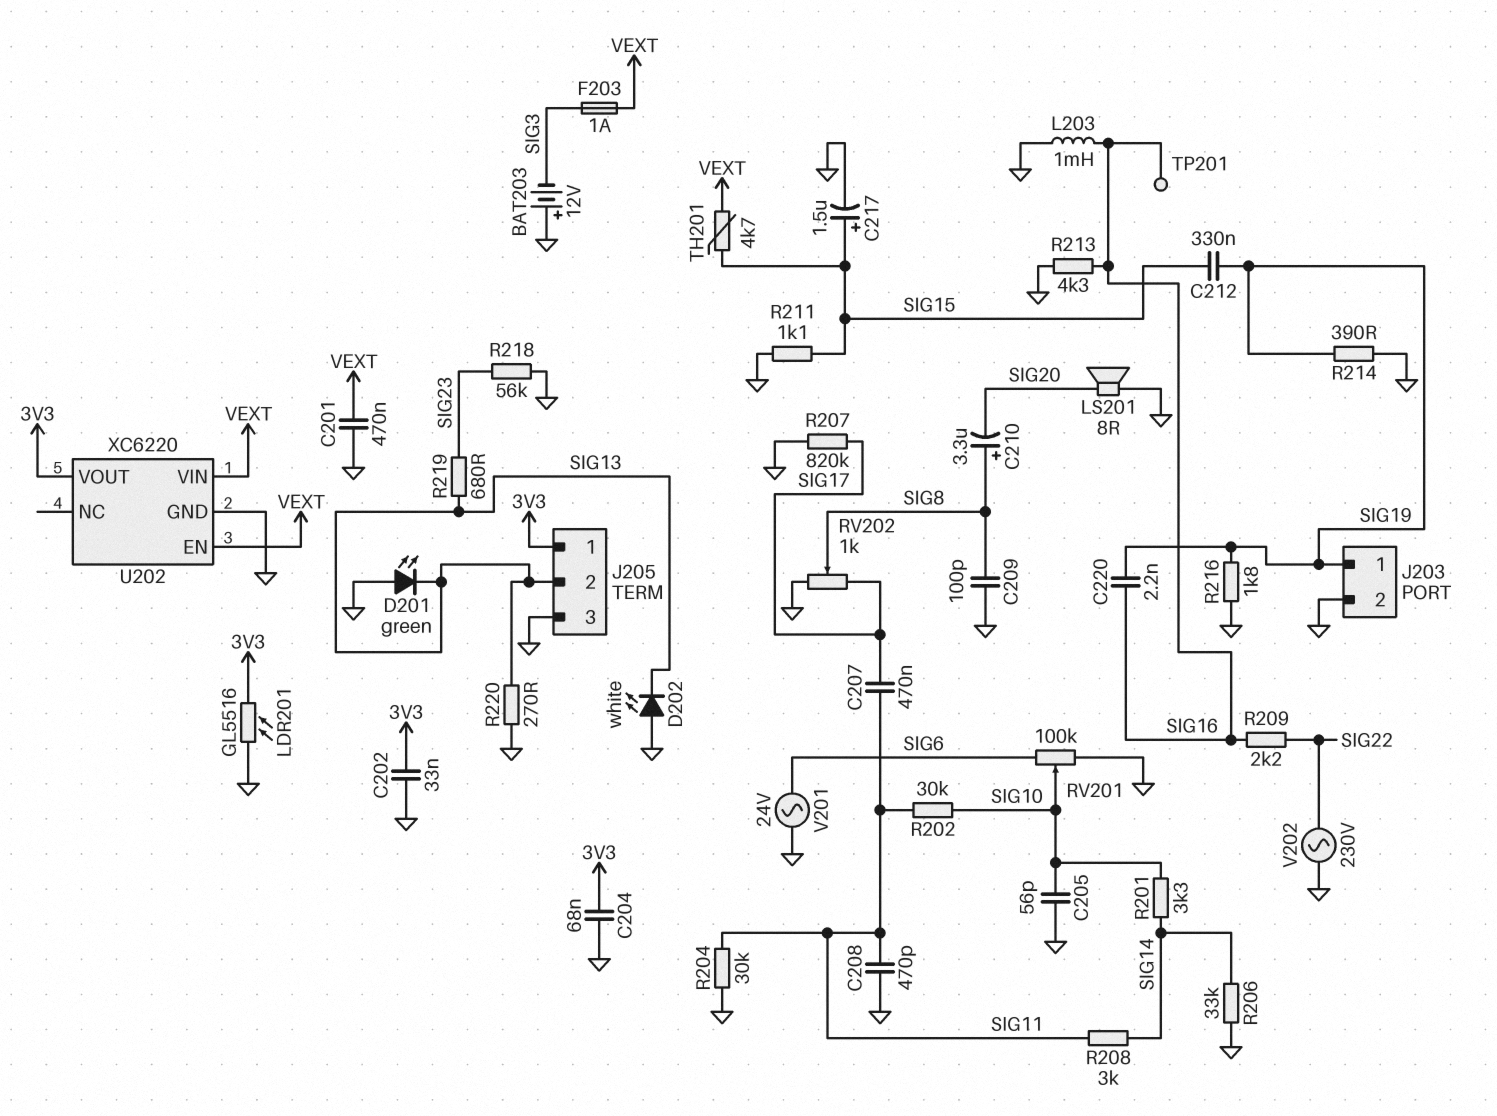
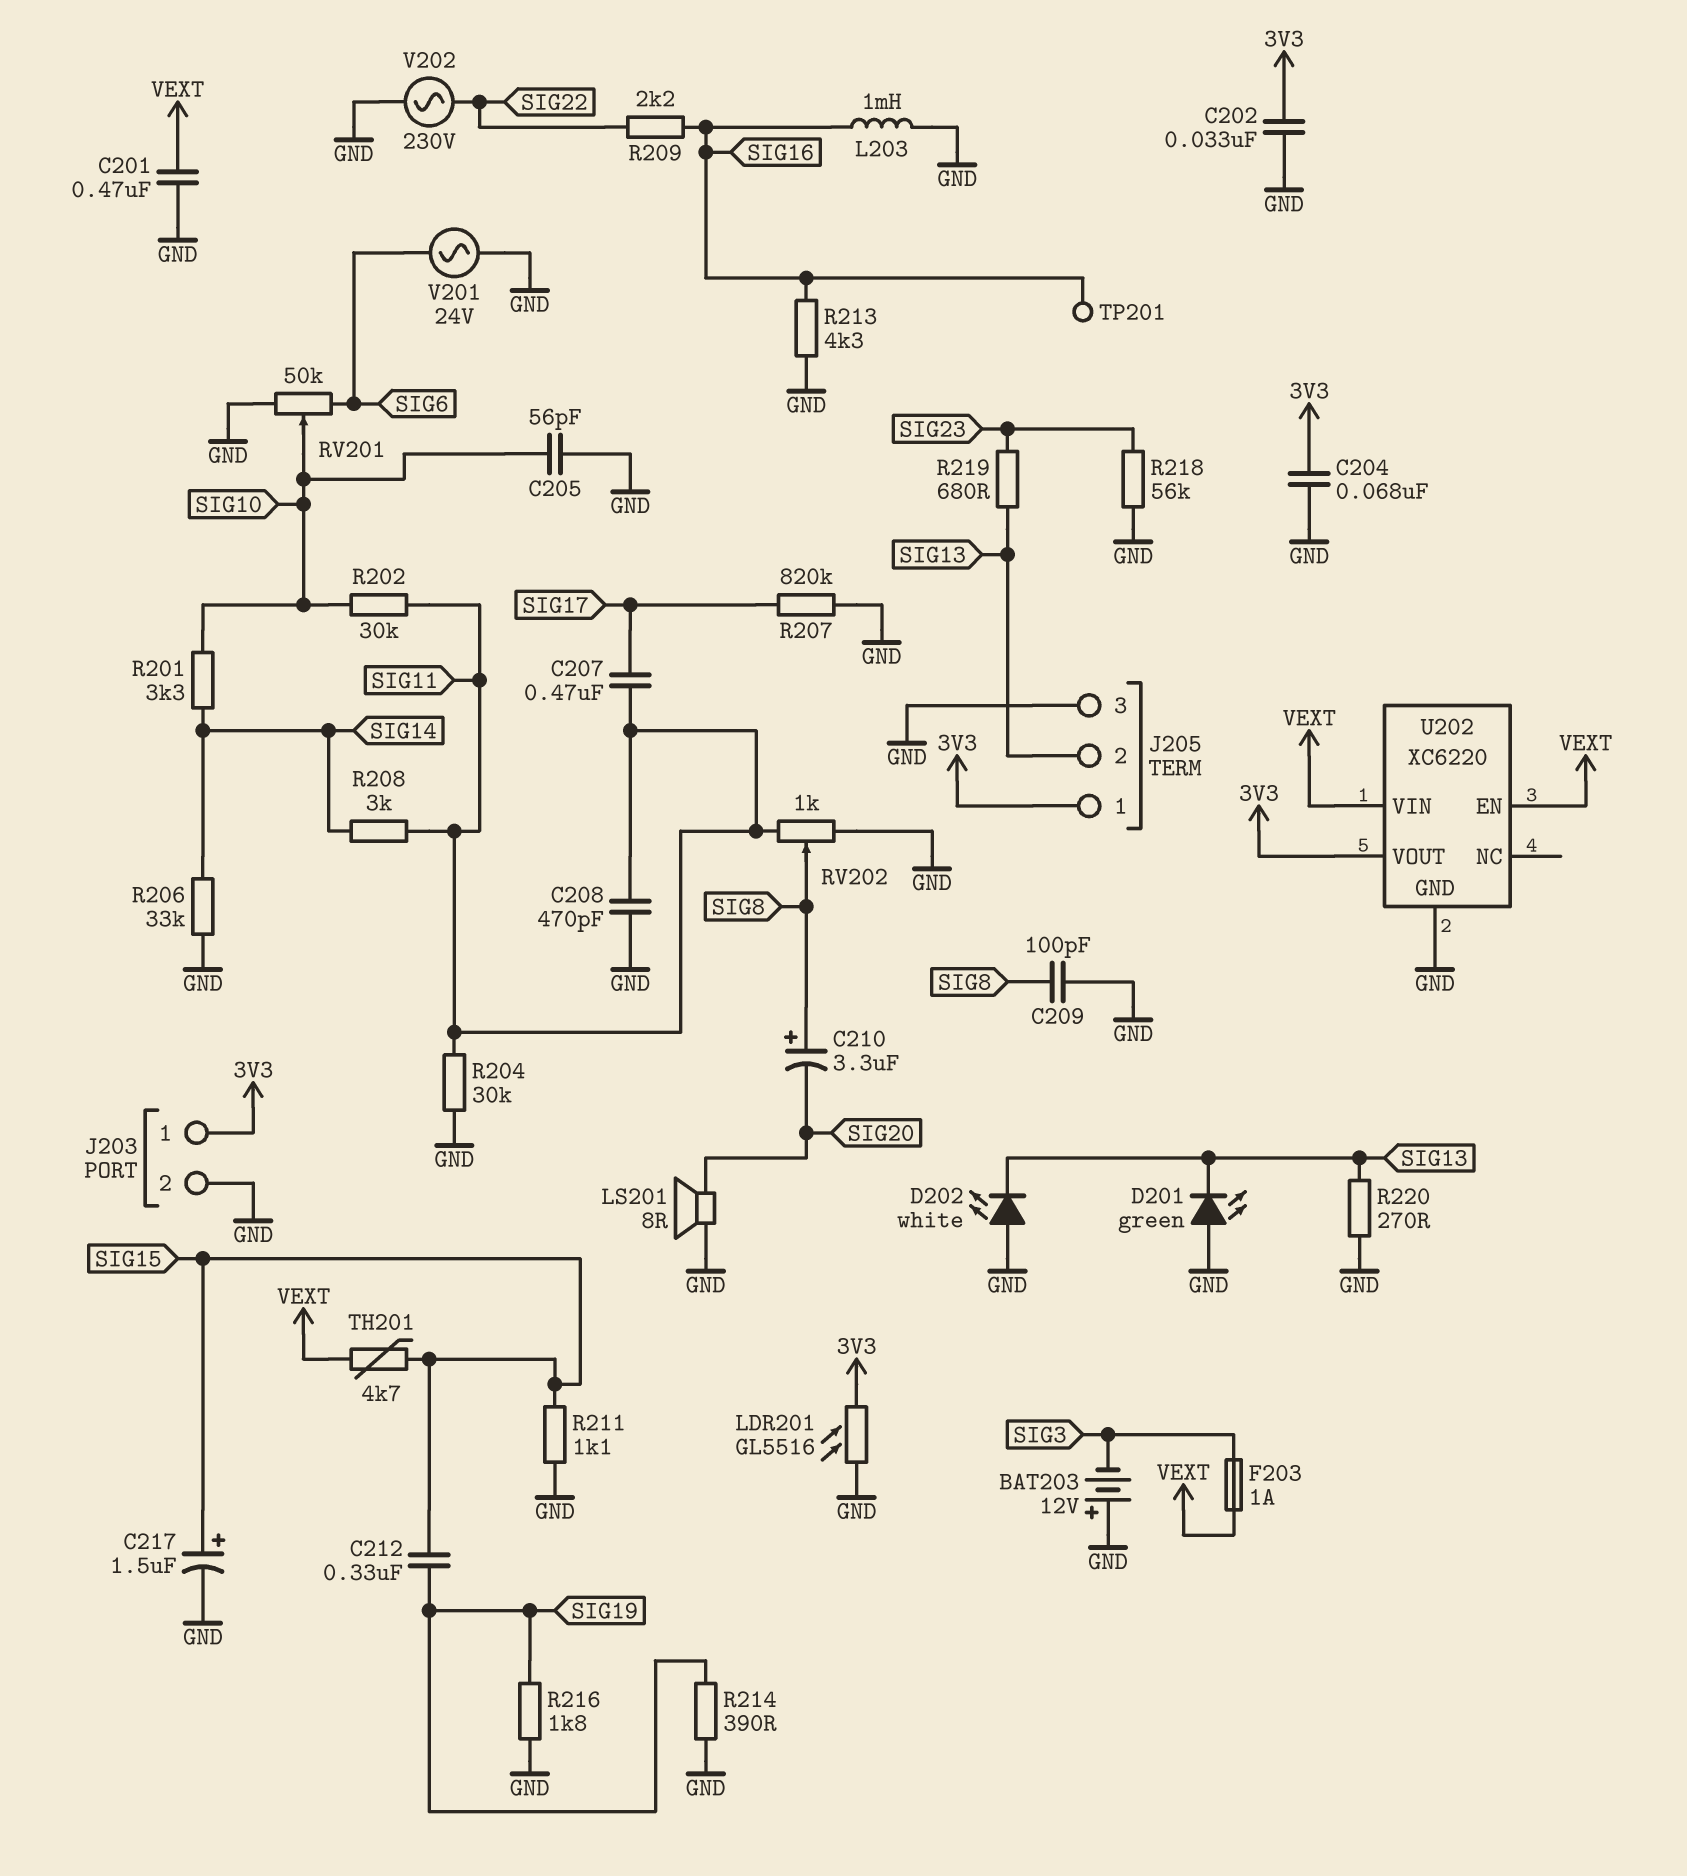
C220: 2.2nF (SIG16, SIG19) -> none
J203 pin 1: SIG19 -> 3V3
RV201: 100k (GND, SIG6, wiper SIG10) -> 50k (GND, SIG6, wiper SIG10)
RV202: 1k (GND, SIG17, wiper SIG8) -> 1k (GND, SIG11, wiper SIG8)

